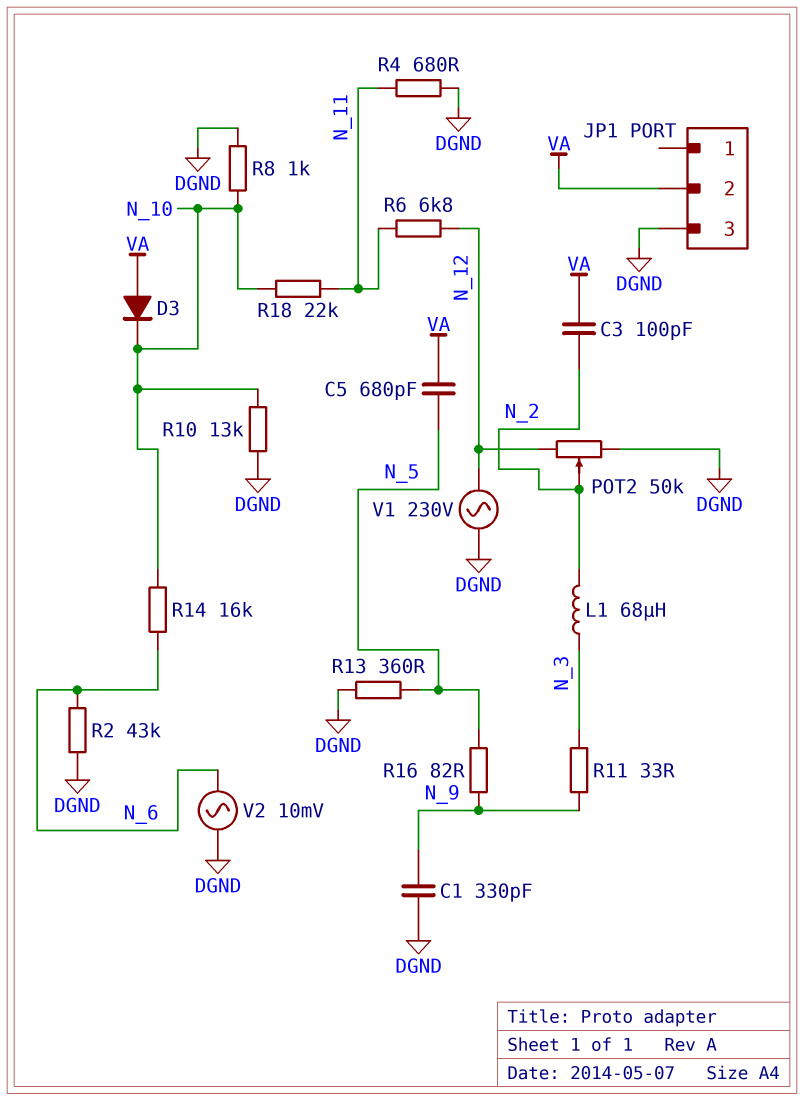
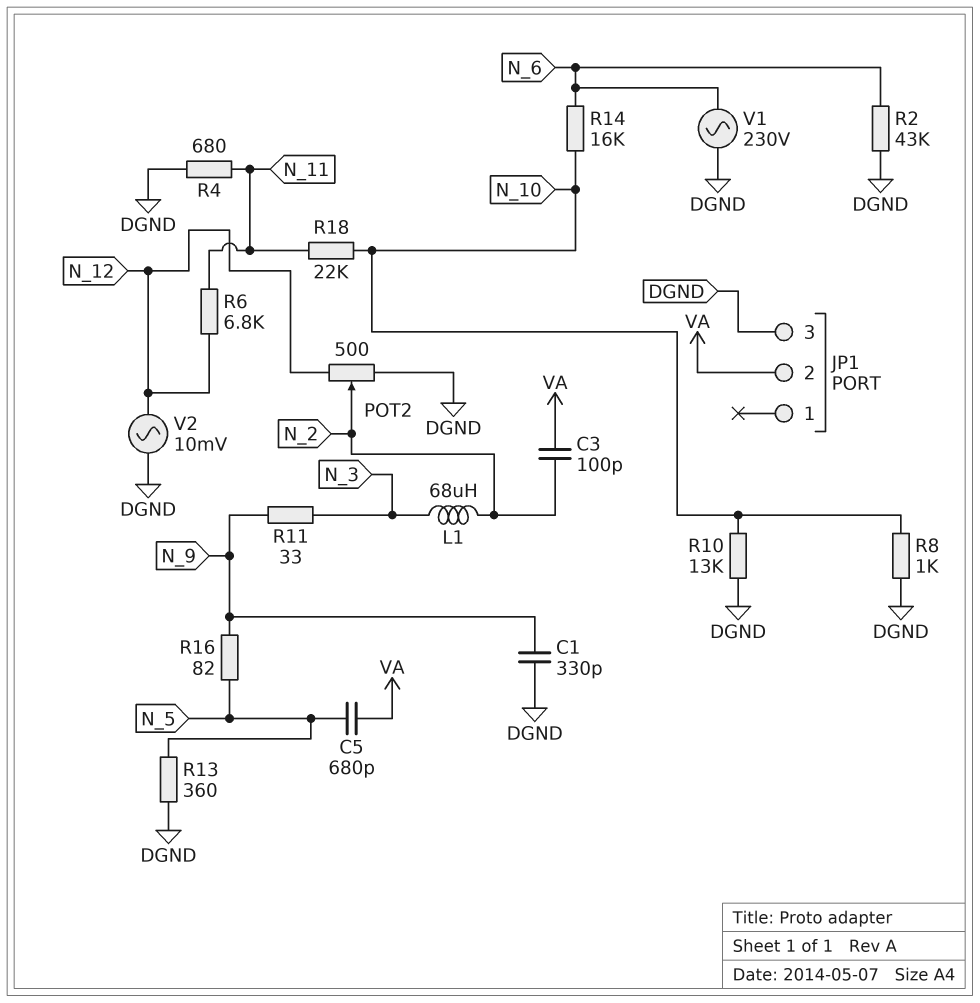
D3: diode (A VA, K N_10) -> none
POT2: 50k (DGND, N_12, wiper N_2) -> 500 (DGND, N_12, wiper N_2)
V1: AC 230V (DGND, N_12) -> AC 230V (DGND, N_6)
V2: AC 10mV (DGND, N_6) -> AC 10mV (DGND, N_12)

